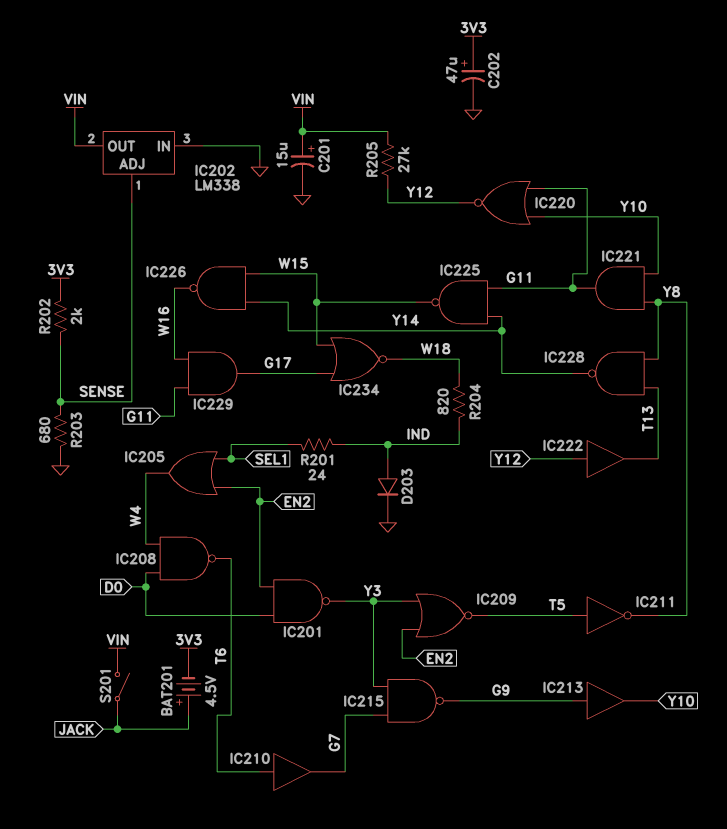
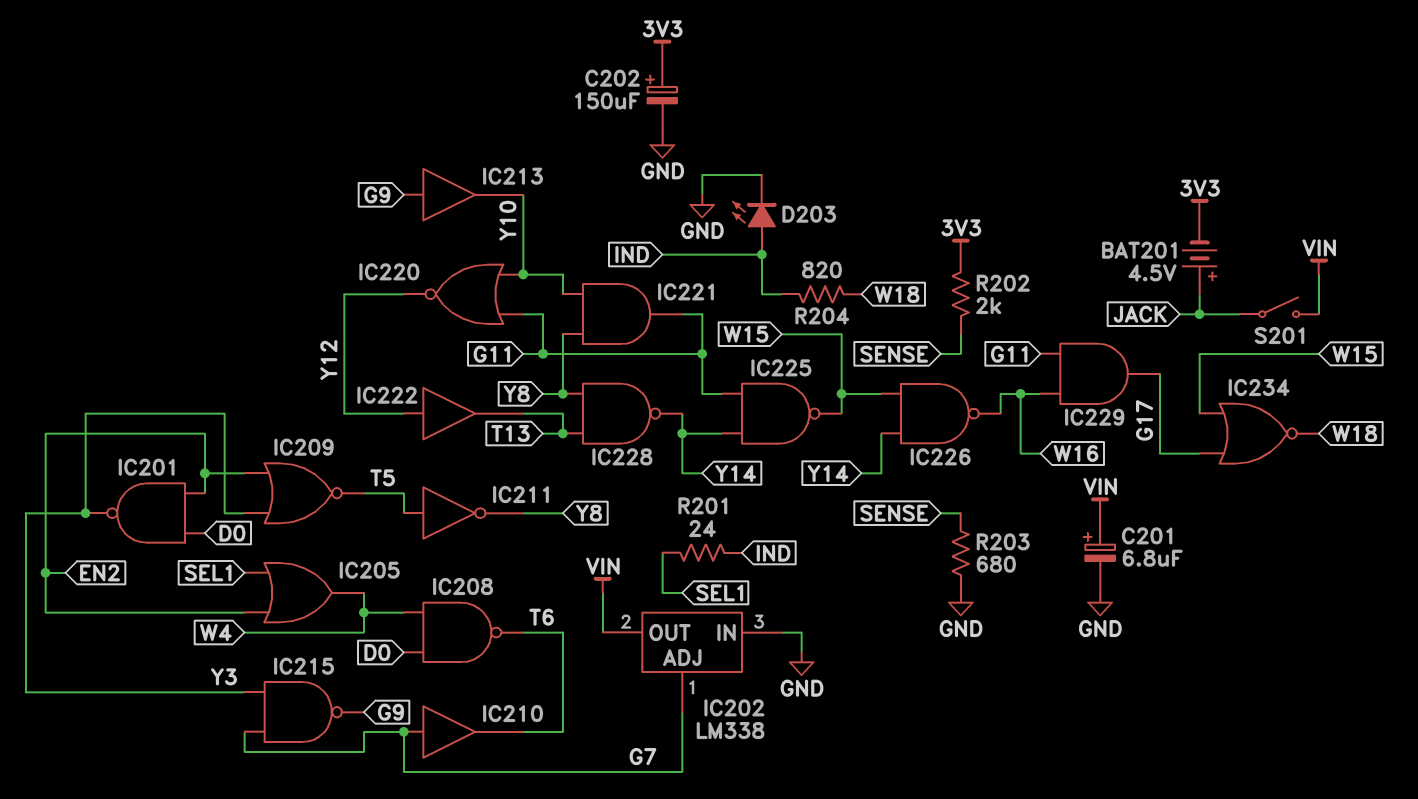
C201: 15uF (plus VIN, minus GND) -> 6.8uF (plus VIN, minus GND)
C202: 47uF (plus 3V3, minus GND) -> 150uF (plus 3V3, minus GND)
D203: diode (A IND, K GND) -> LED (A IND, K GND)
IC202 pin ADJ: SENSE -> G7
IC210: buffer (in T6, out G7) -> buffer (in G7, out T6)
R205: 27k (VIN, Y12) -> none

